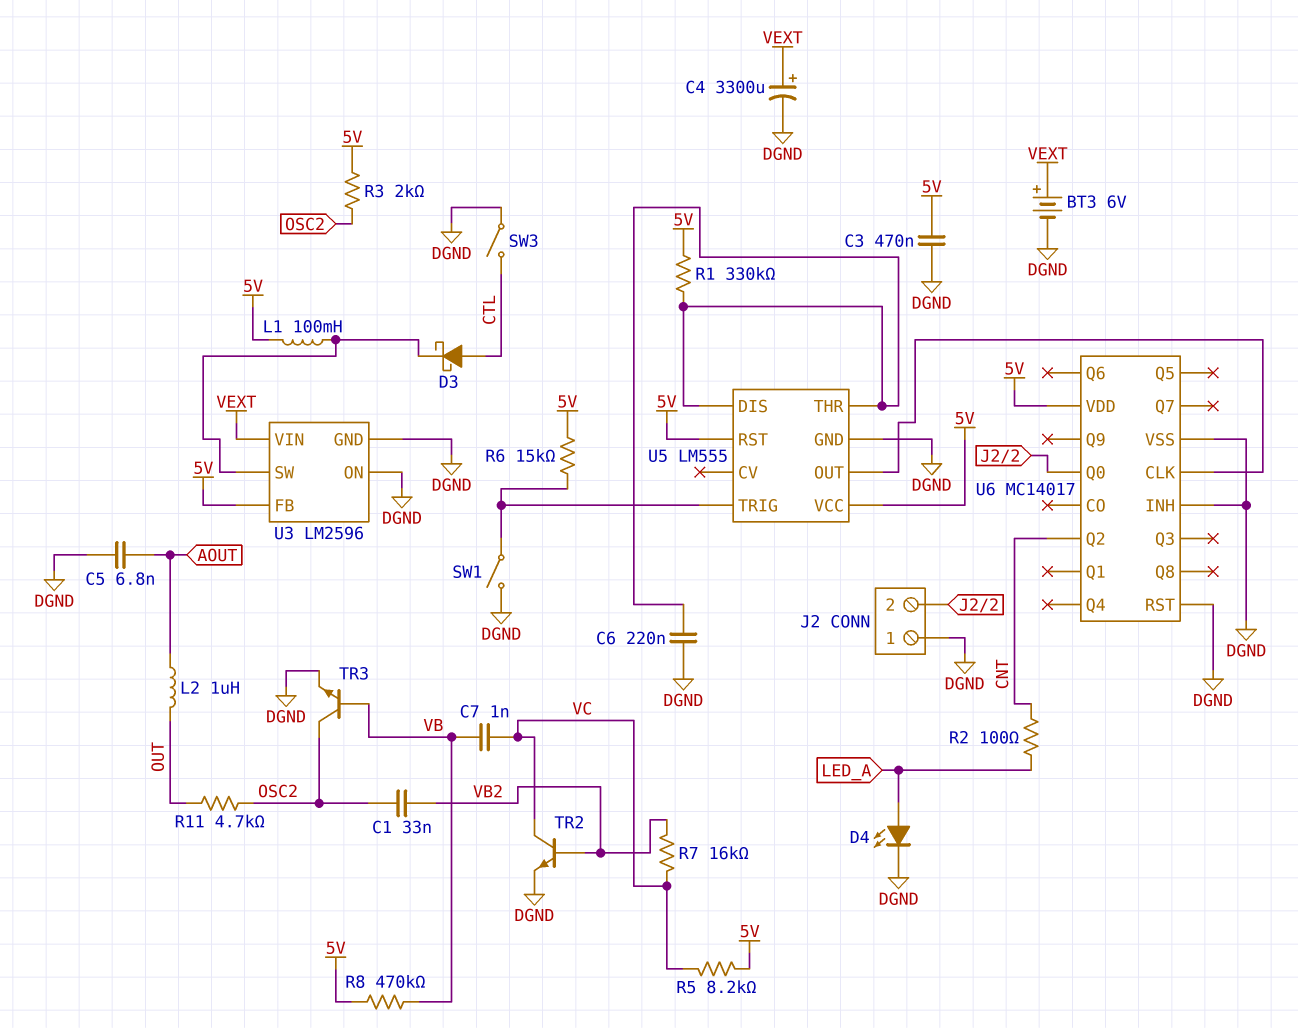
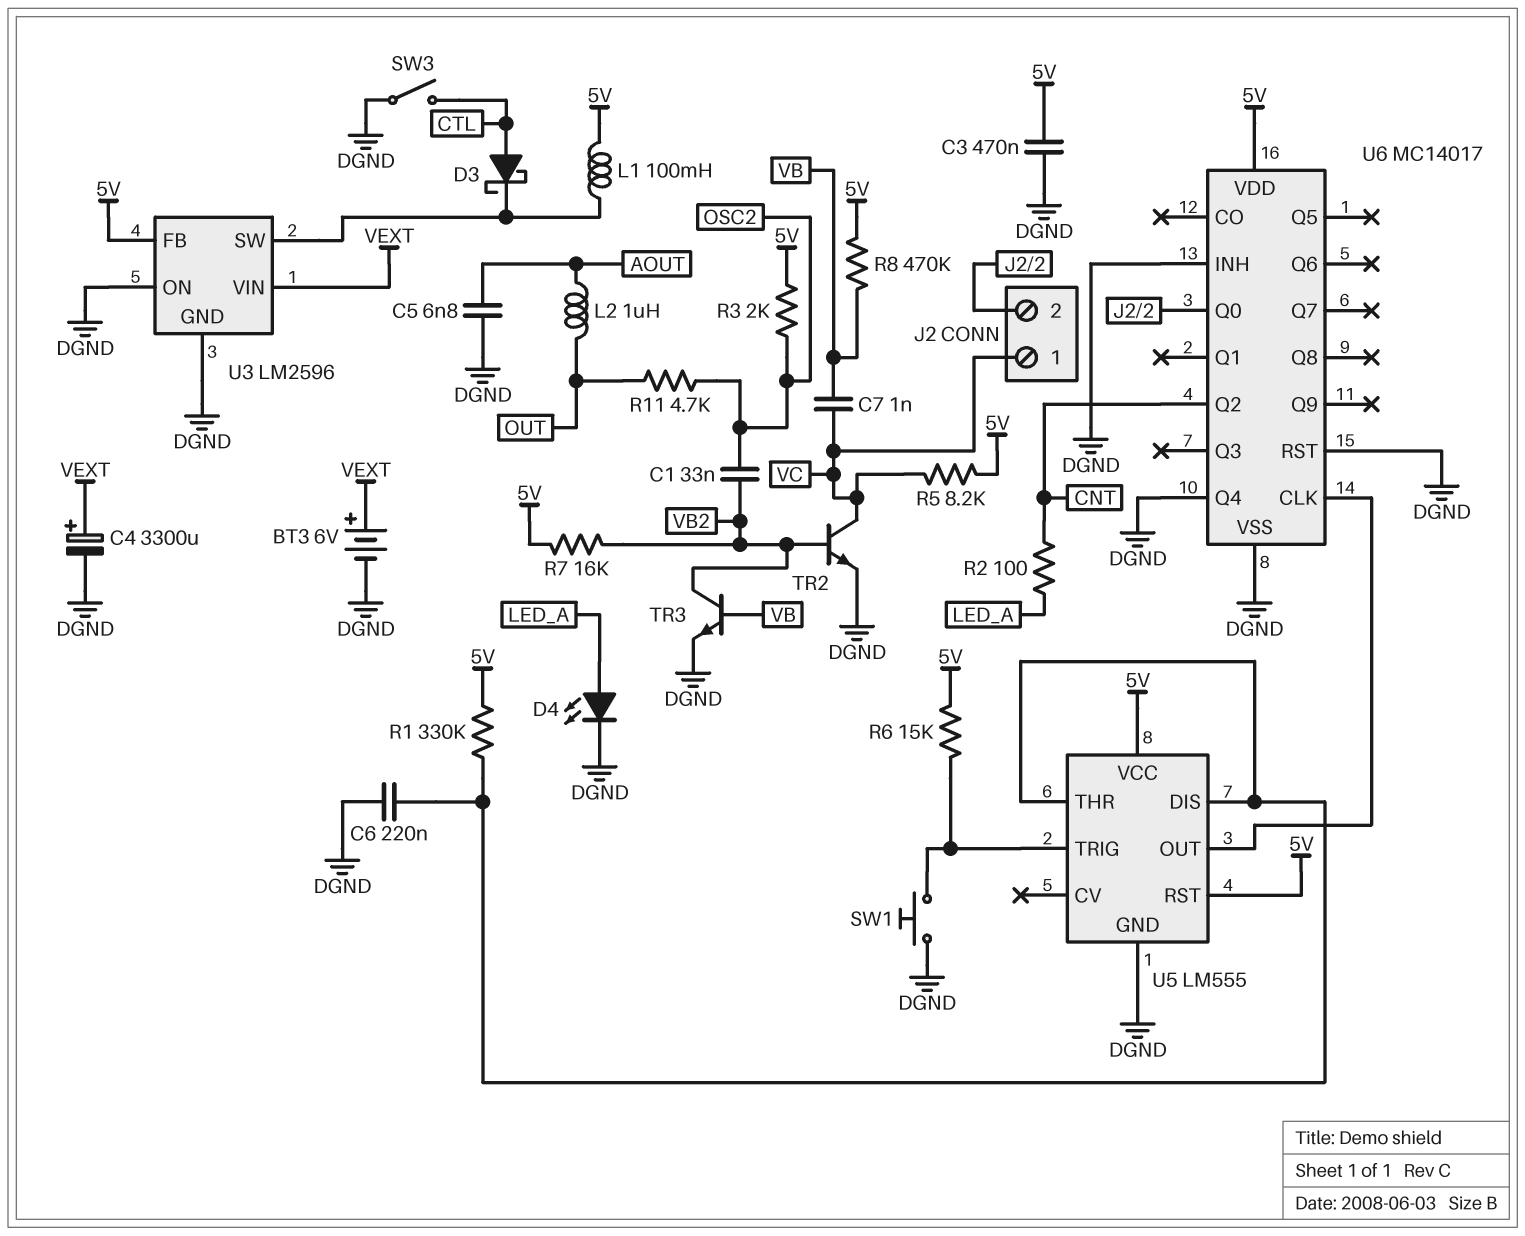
J2 pin 1: DGND -> VC
R7: 16k (VB2, VC) -> 16k (5V, VB2)
SW1: switch (DGND, U5/TRIG) -> button (DGND, U5/TRIG)
TR3: NPN (B VB, C OSC2, E DGND) -> NPN (B VB, C VB2, E DGND)
U6 pin Q4: none -> DGND

